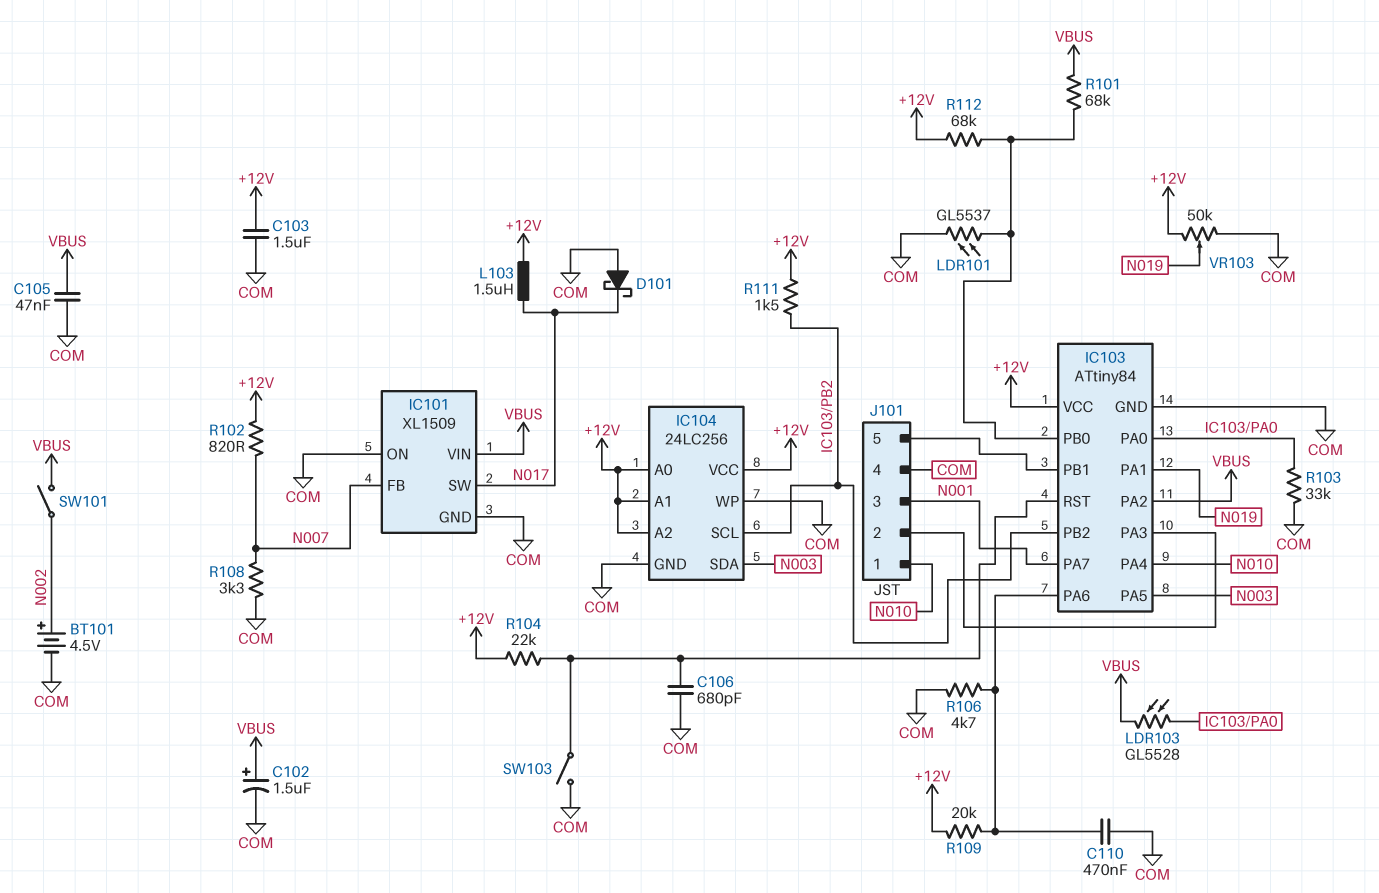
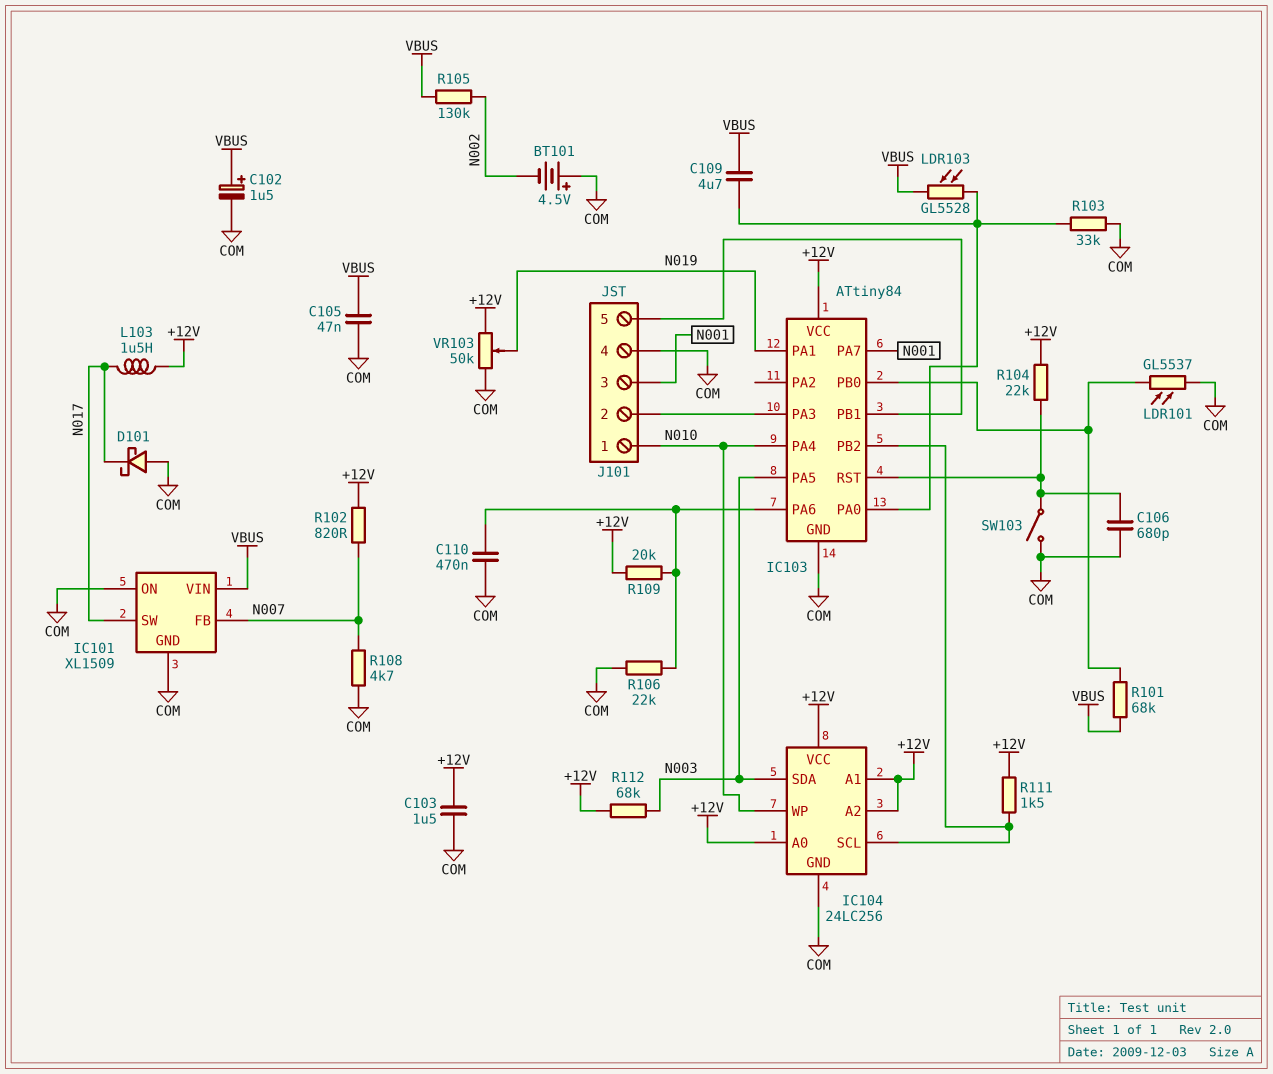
BT101: 4.5V (plus N002, minus COM) -> 4.5V (plus COM, minus N002)
C109: none -> 4.7uF (IC103/PA0, VBUS)
IC103 pin PA2: VBUS -> none
IC104 pin WP: COM -> N010
R105: none -> 130k (N002, VBUS)
R106: 4.7k (COM, IC103/PA6) -> 22k (COM, IC103/PA6)
R108: 3.3k (COM, N007) -> 4.7k (COM, N007)
R112: 68k (+12V, IC103/PB0) -> 68k (+12V, N003)
SW101: switch (N002, VBUS) -> none

